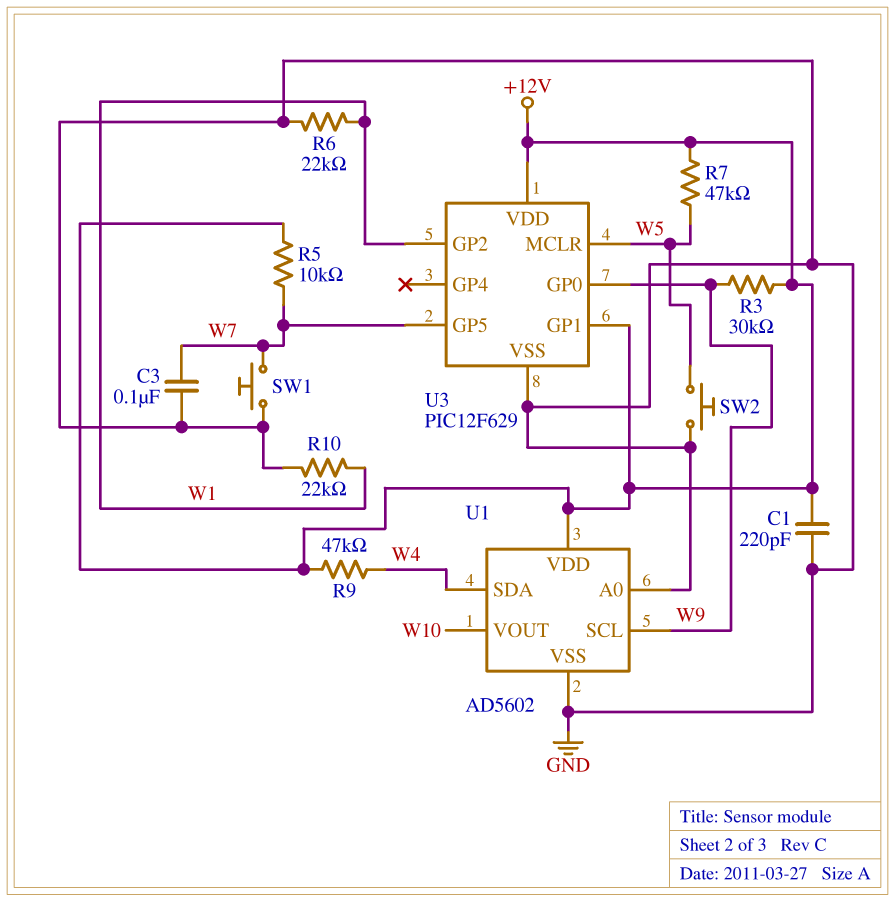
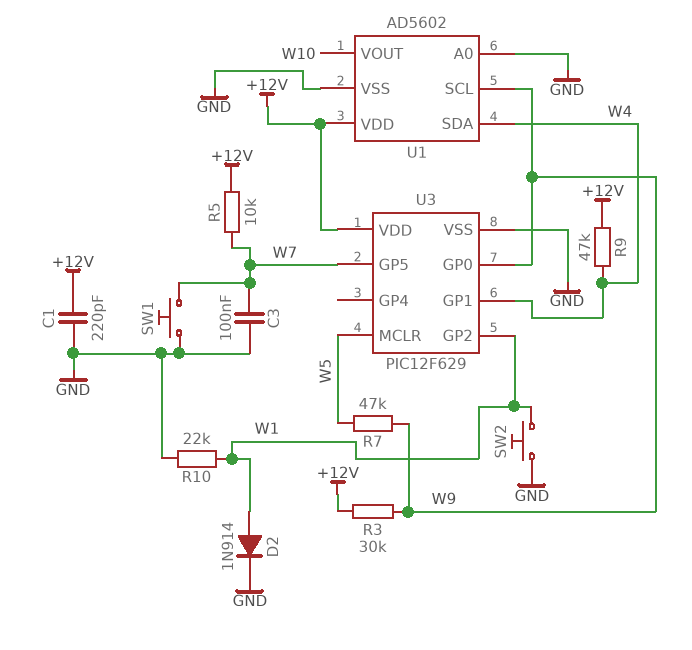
D2: none -> diode 1N914 (A W1, K GND)
R6: 22k (GND, W1) -> none
R7: 47k (+12V, W5) -> 47k (W5, W9)
SW2: button (GND, W5) -> button (GND, W1)
U3 pin GP1: +12V -> W4

